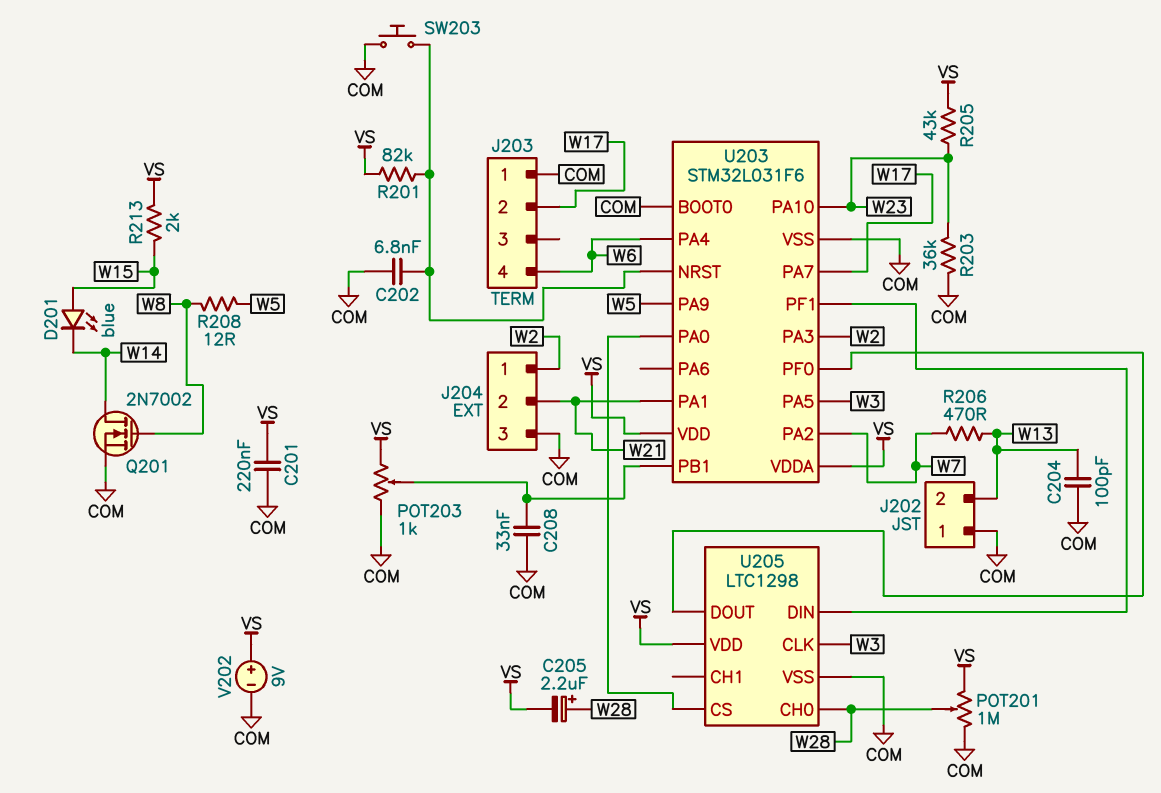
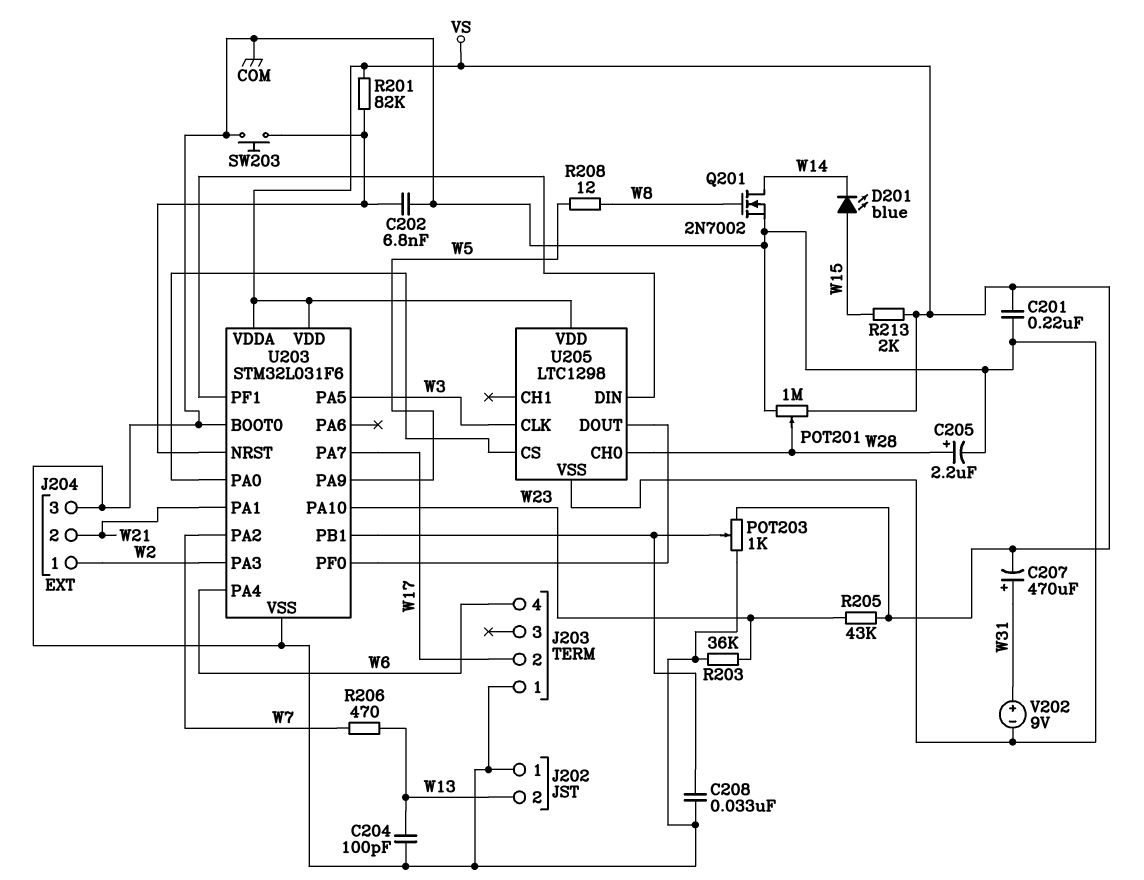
C205: 2.2uF (plus W28, minus VS) -> 2.2uF (plus W28, minus COM)
C207: none -> 470uF (plus W31, minus VS)
V202: 9V (plus VS, minus COM) -> 9V (plus W31, minus COM)

